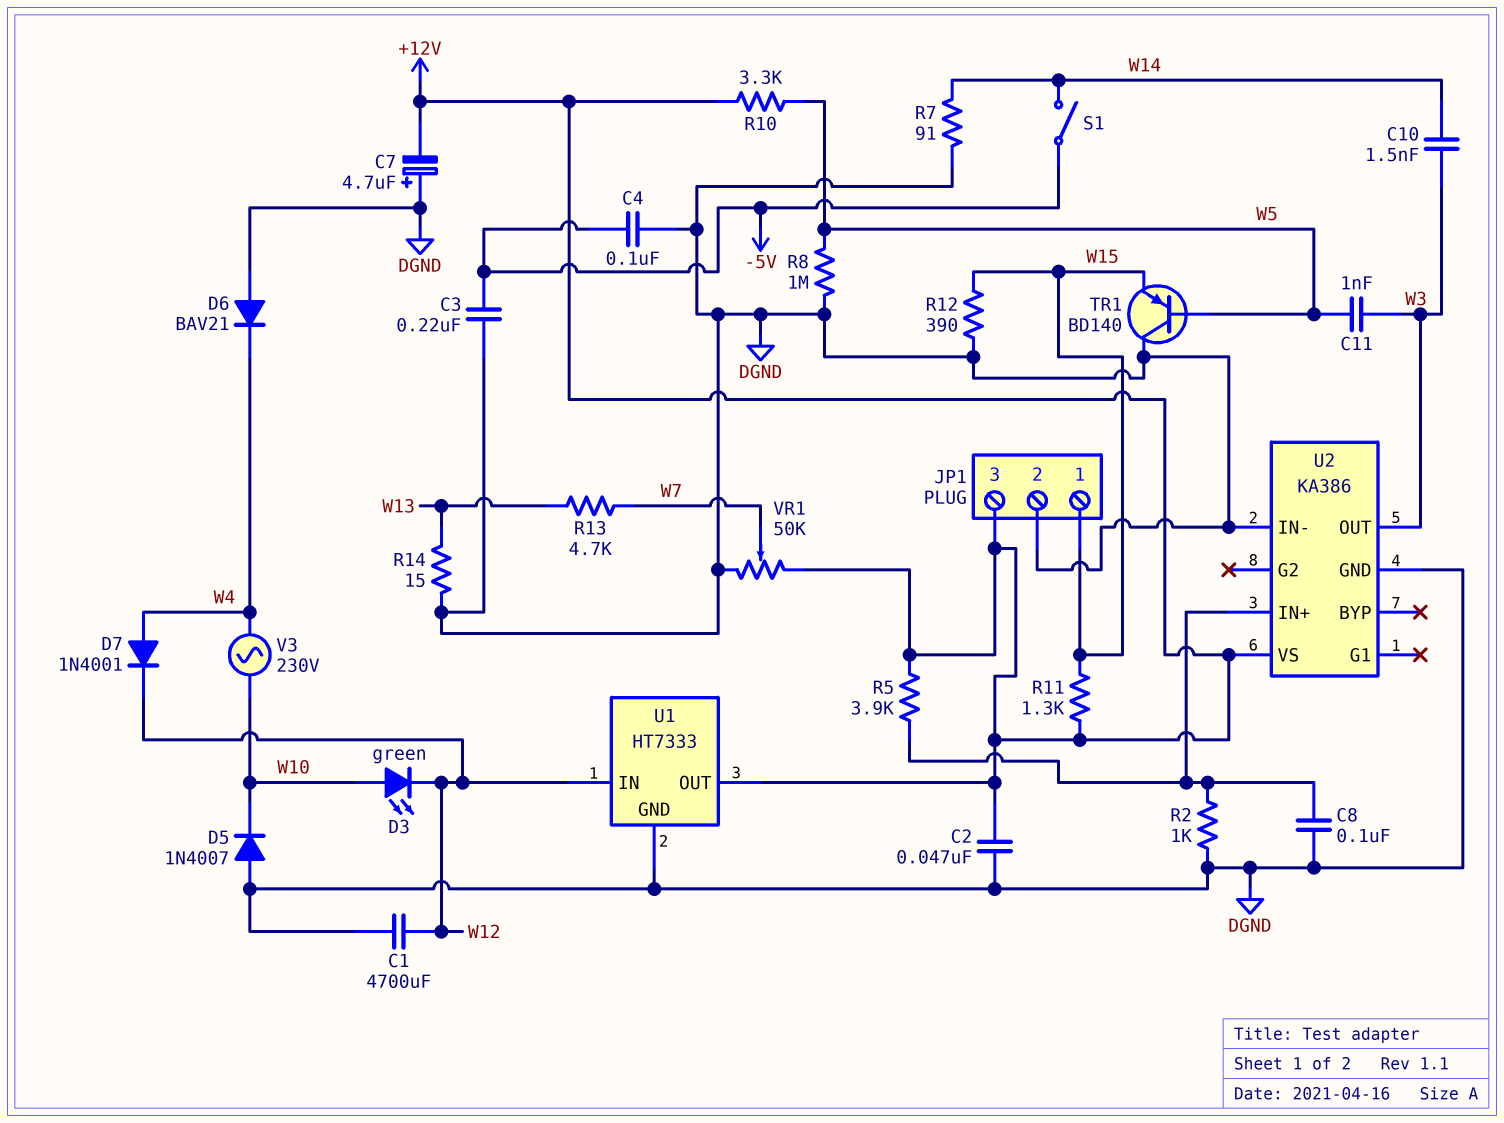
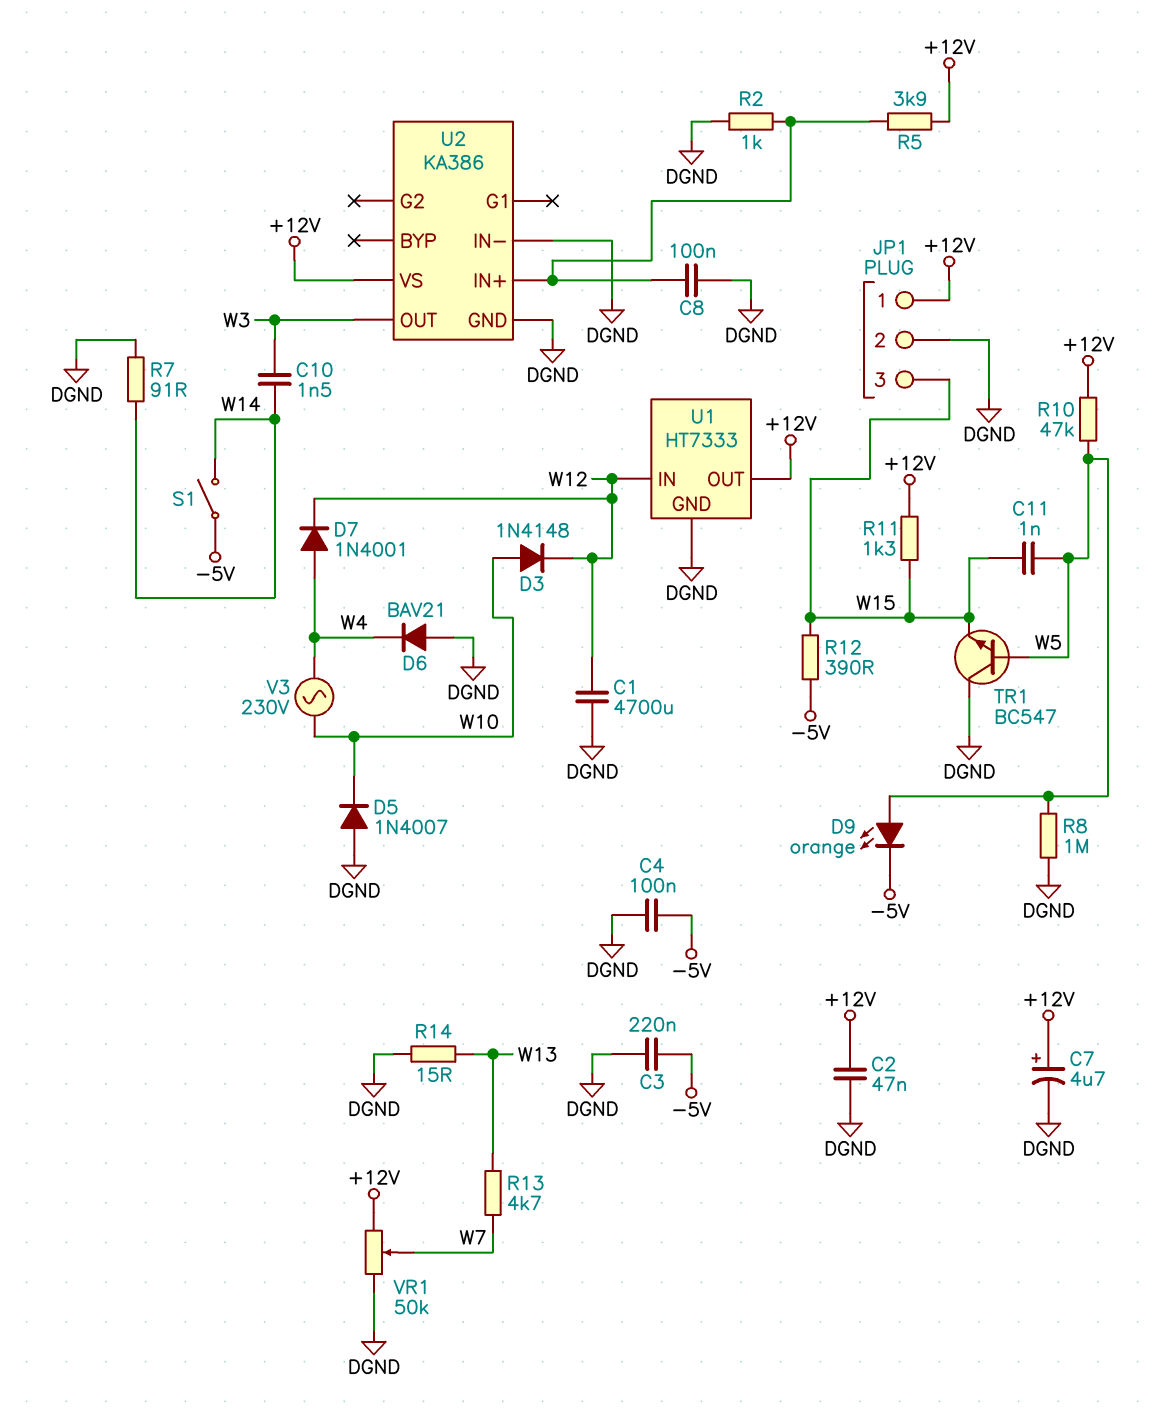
C7: 4.7uF (plus DGND, minus +12V) -> 4.7uF (plus +12V, minus DGND)
C11: 1nF (W3, W5) -> 1nF (W5, W15)
D3: LED green (A W10, K W12) -> diode 1N4148 (A W10, K W12)
D9: none -> LED orange (A W5, K -5V)
JP1 pin 1: W15 -> +12V
JP1 pin 3: +12V -> W15
R10: 3.3k (+12V, W5) -> 47k (+12V, W5)
R12: 390 (DGND, W15) -> 390 (-5V, W15)
TR1: PNP BD140 (B W5, C DGND, E W15) -> NPN BC547 (B W5, C DGND, E W15)

